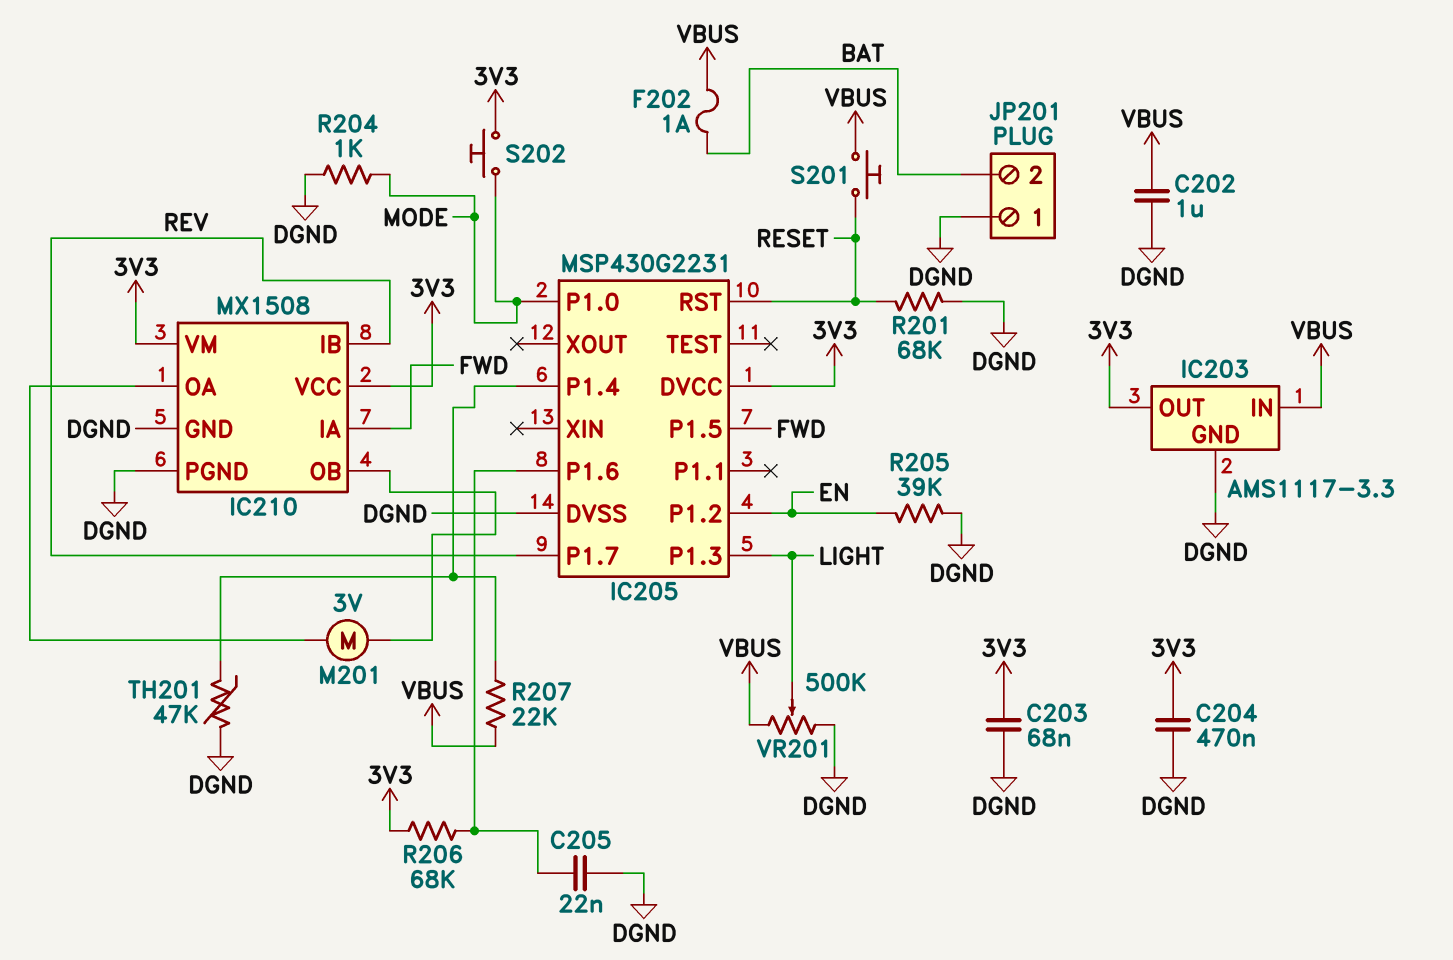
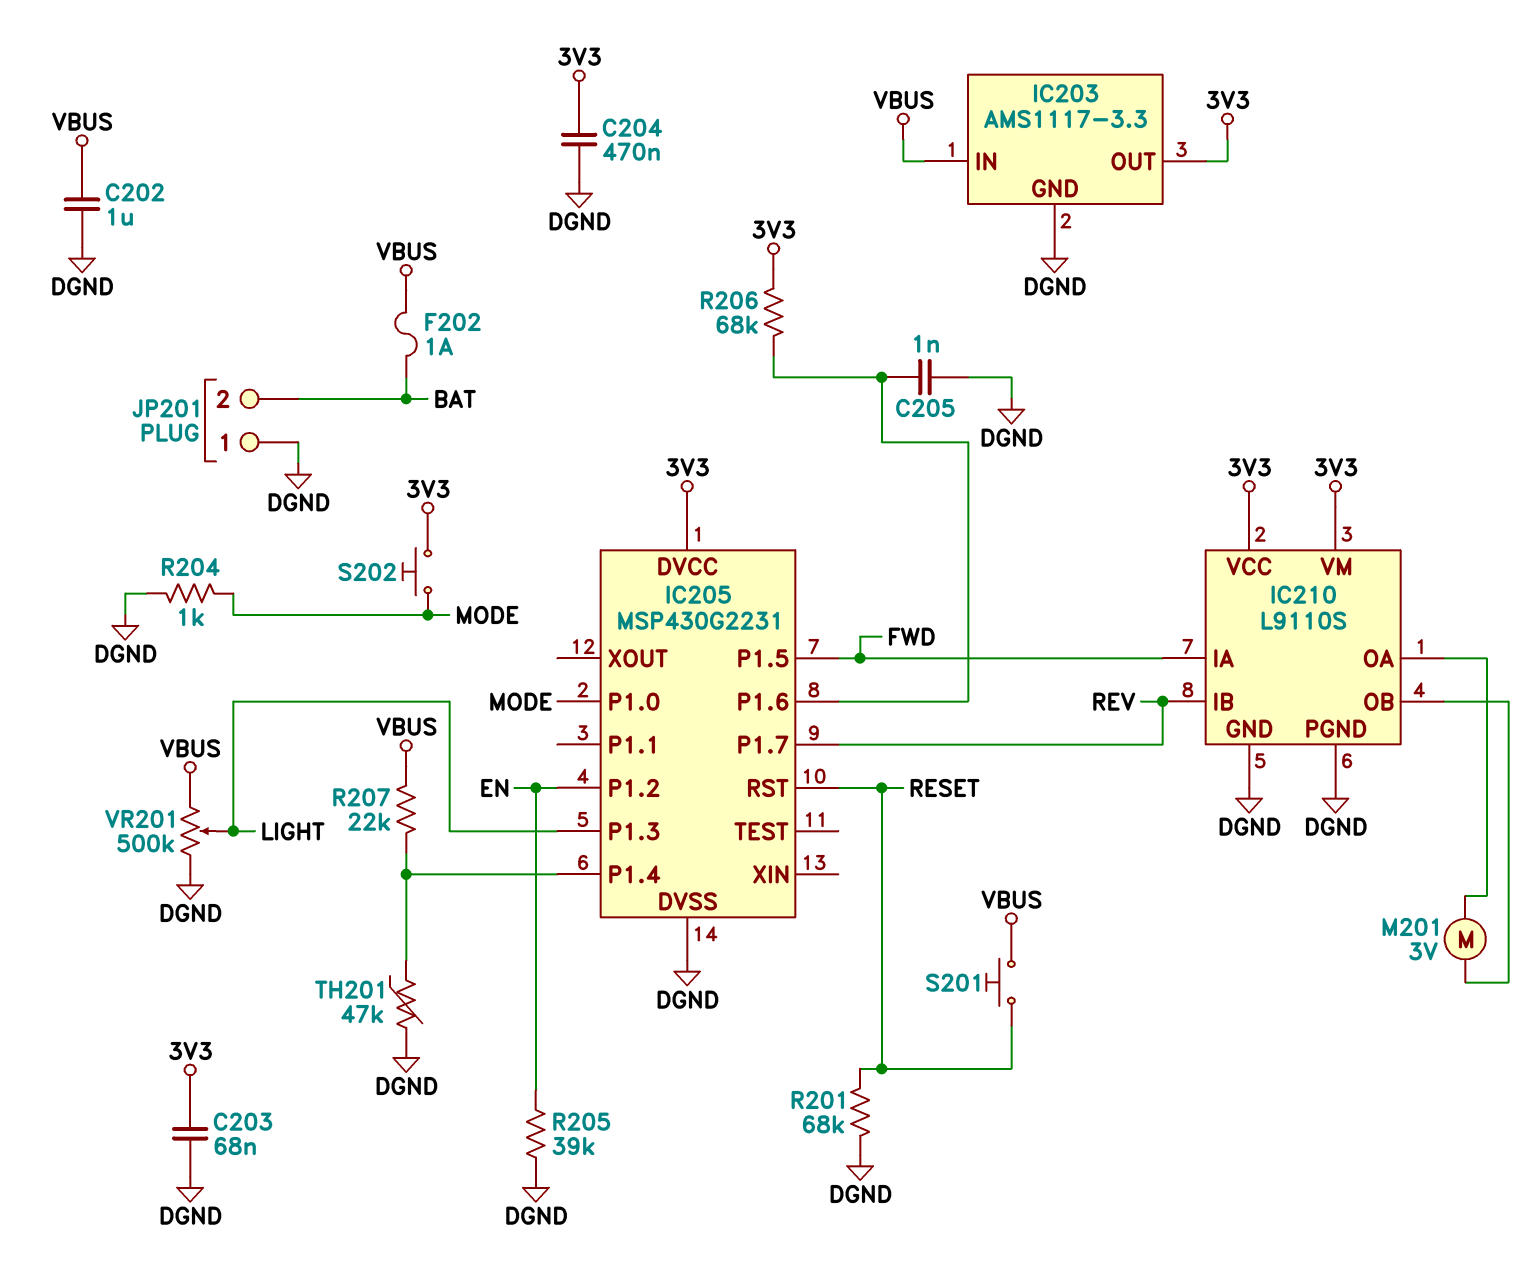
C205: 22nF (DGND, IC205/P1.6) -> 1nF (DGND, IC205/P1.6)
IC210: MX1508 -> L9110S

